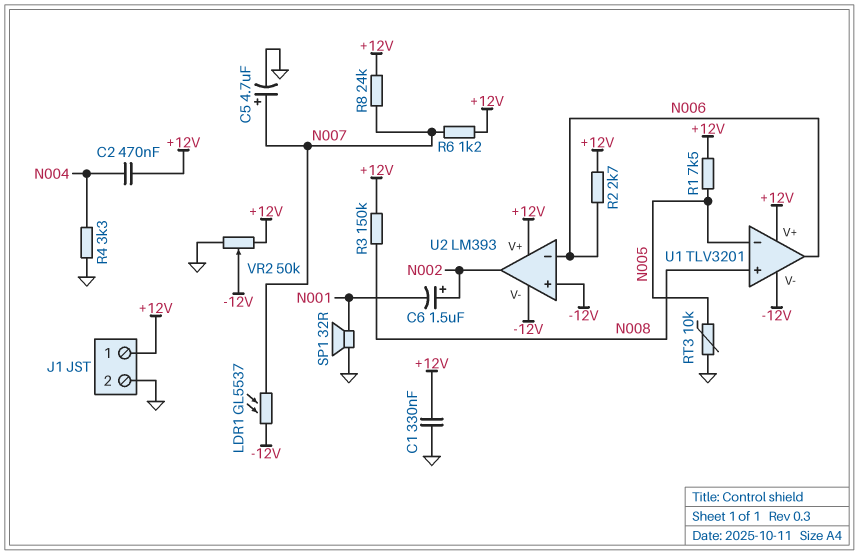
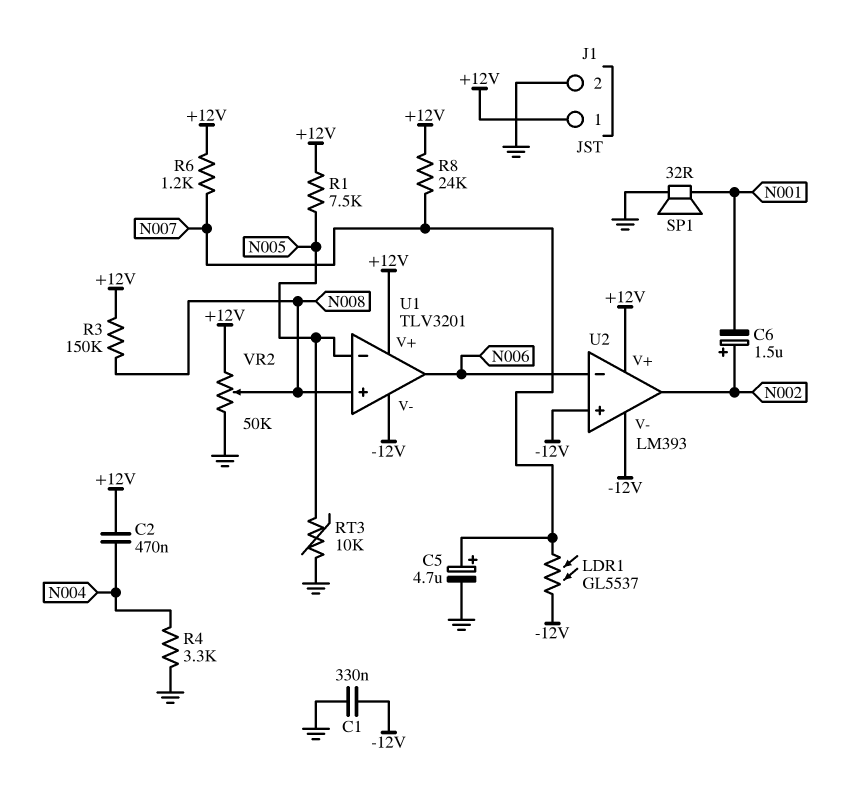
C1: 330nF (+12V, GND) -> 330nF (-12V, GND)
R2: 2.7k (+12V, N006) -> none
VR2: 50k (+12V, GND, wiper -12V) -> 50k (+12V, GND, wiper N008)

